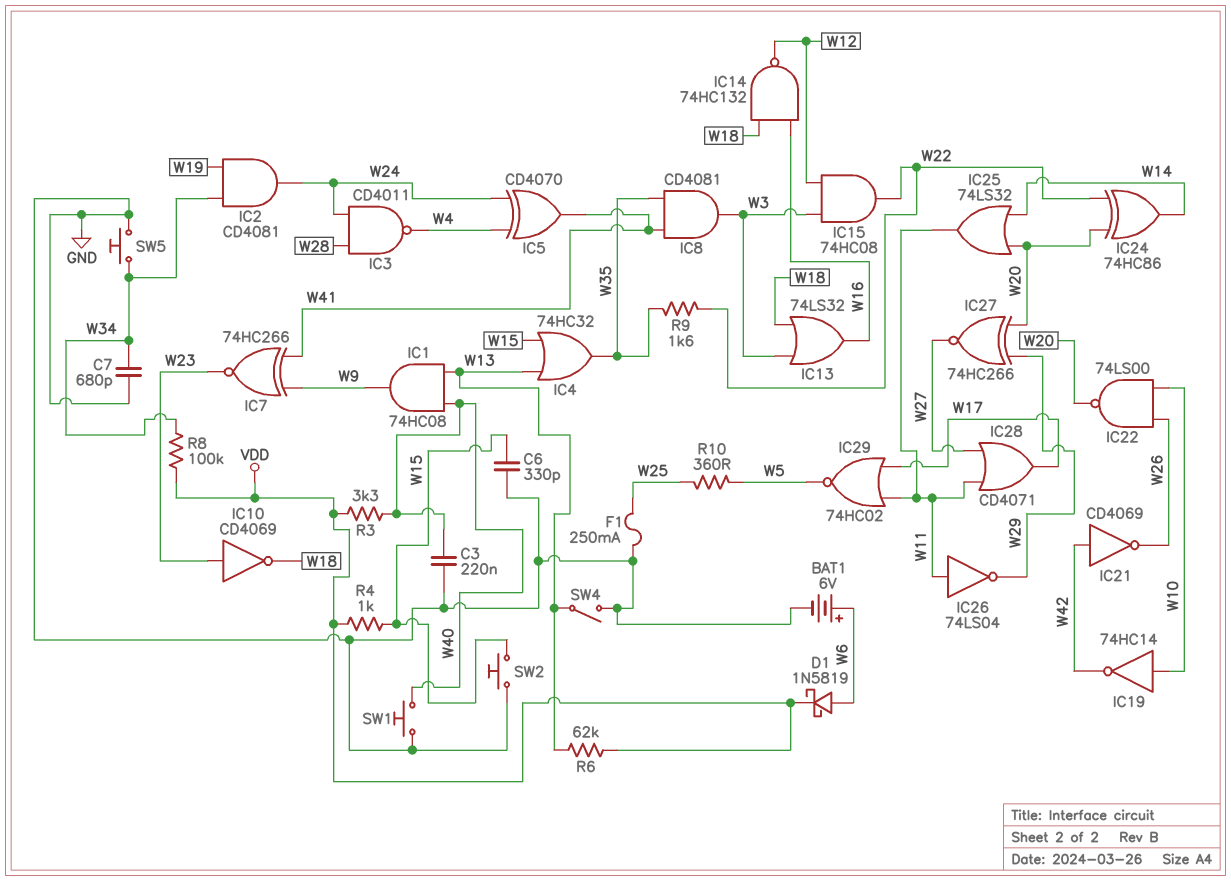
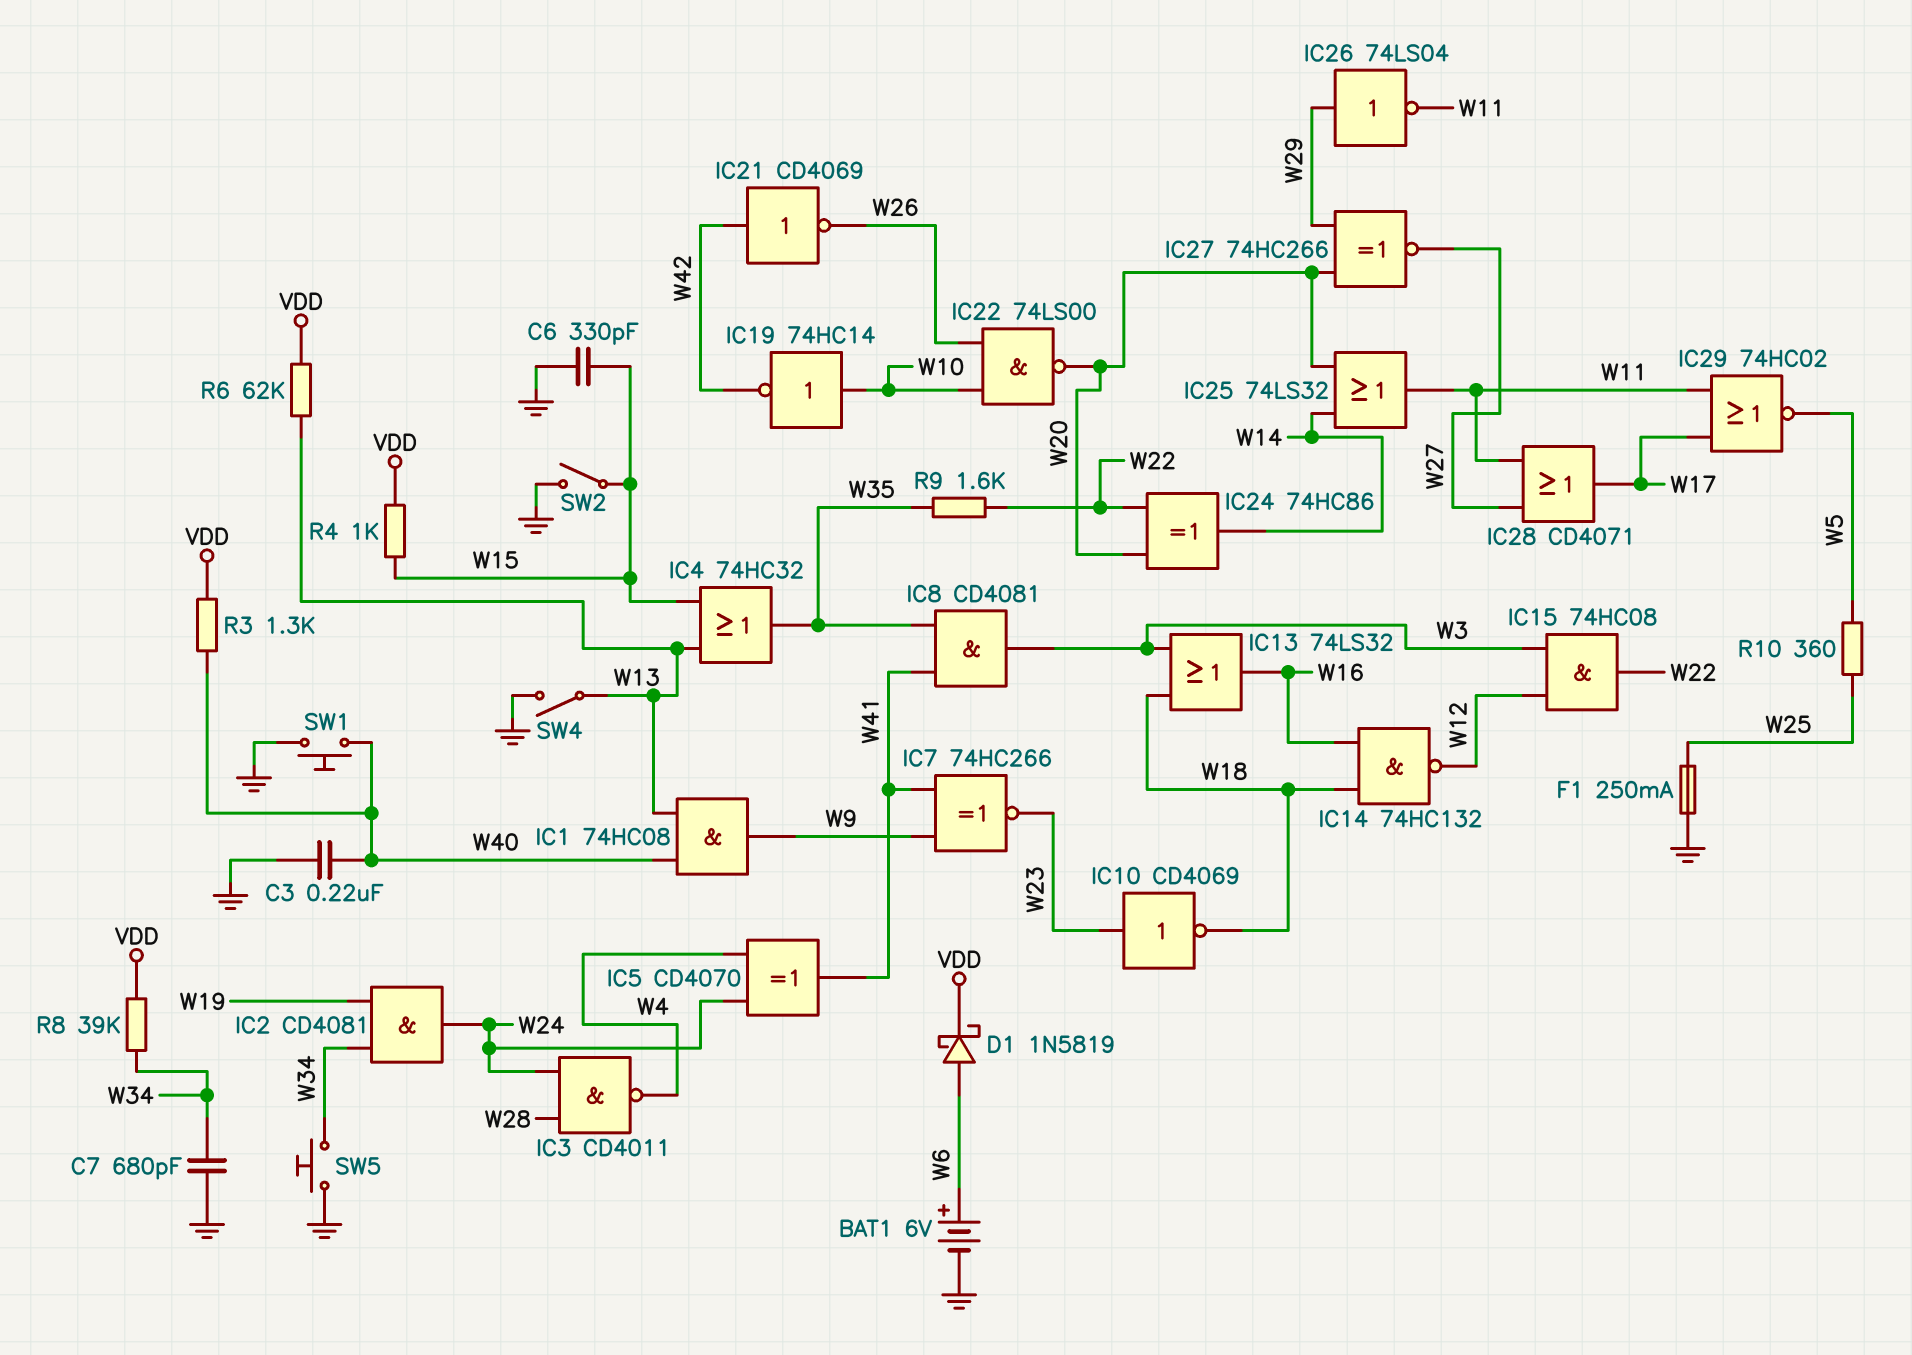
IC26: NOT 74LS04 (in W11, out W29) -> NOT 74LS04 (in W29, out W11)
R3: 3.3k (VDD, W40) -> 1.3k (VDD, W40)
R8: 100k (VDD, W34) -> 39k (VDD, W34)
SW2: button (GND, W15) -> switch (GND, W15)

